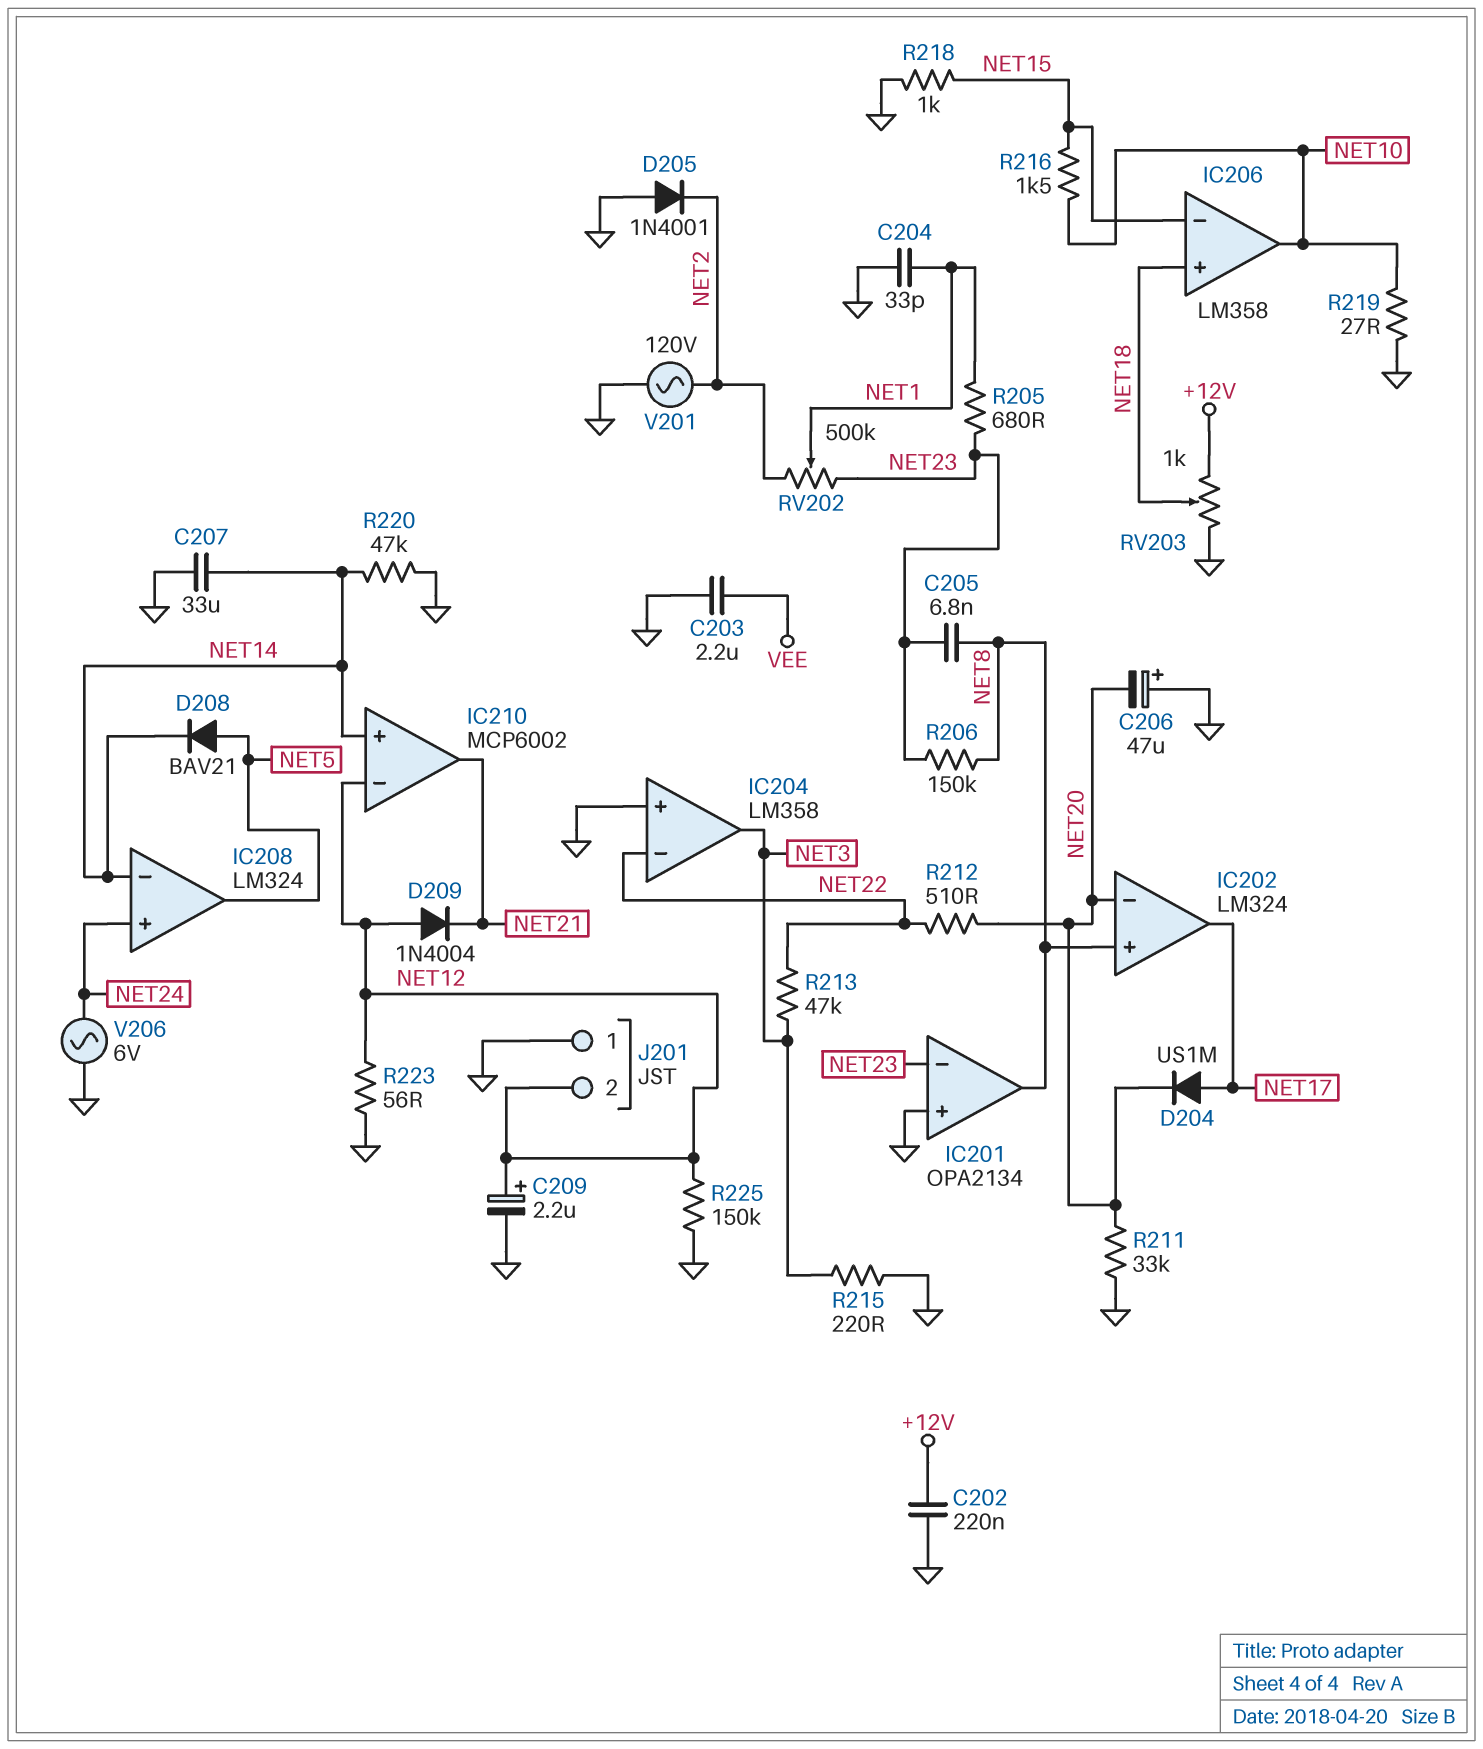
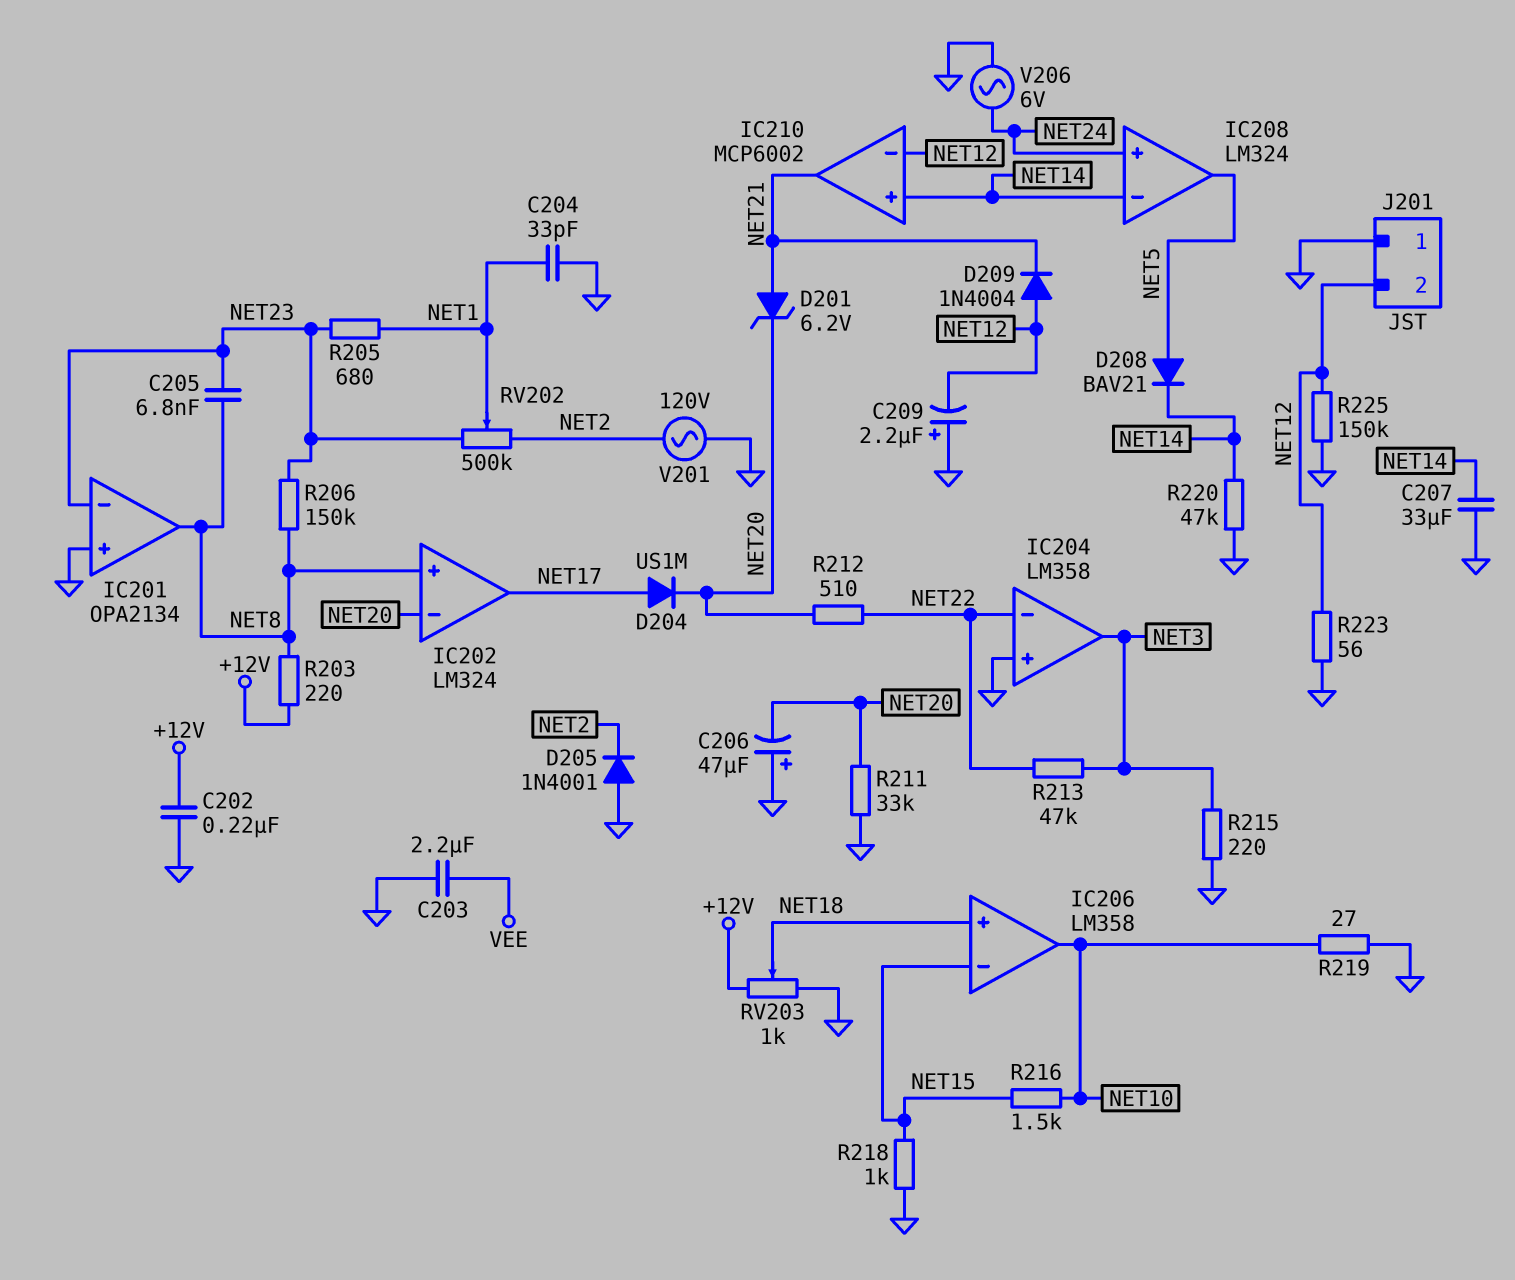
C209: 2.2uF (plus NET12, minus GND) -> 2.2uF (plus GND, minus NET12)
D201: none -> zener 6.2V (A NET21, K NET20)
R203: none -> 220 (+12V, NET8)

